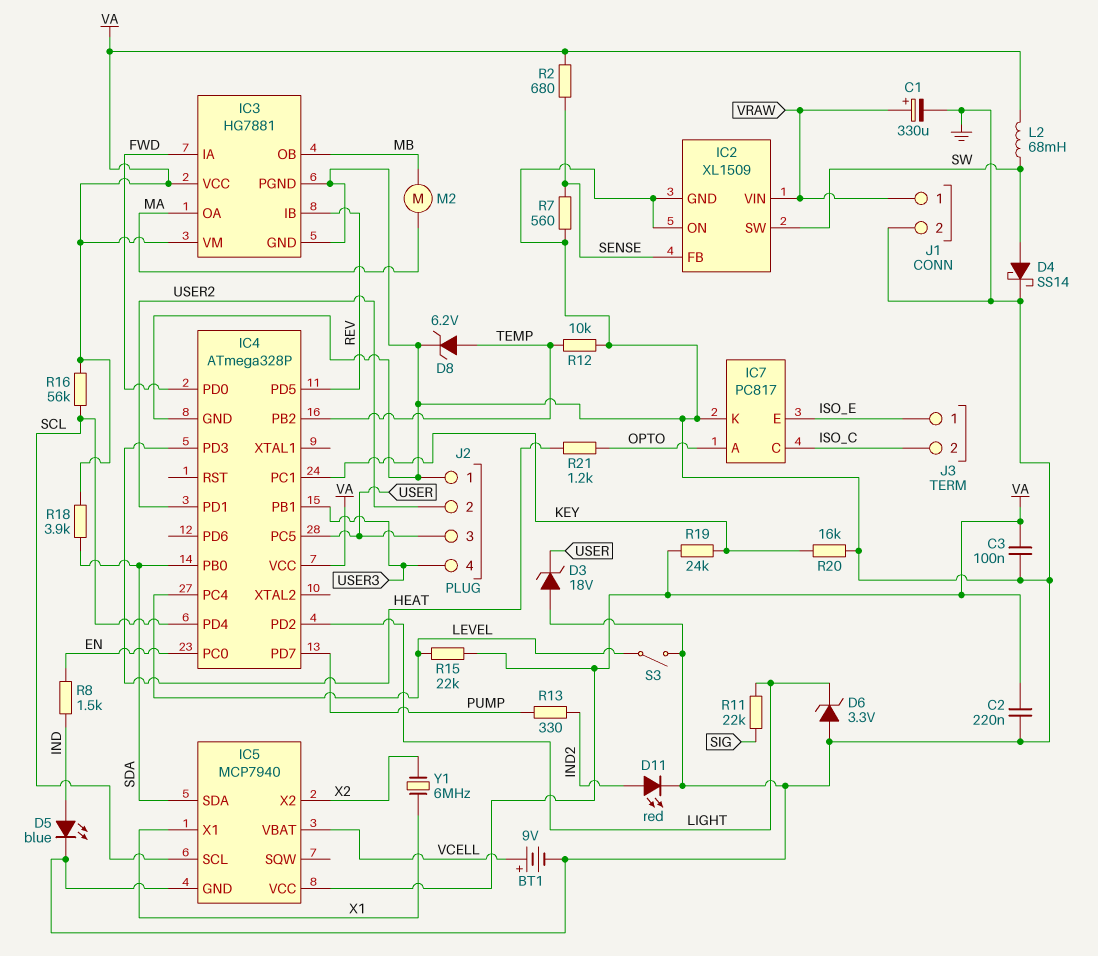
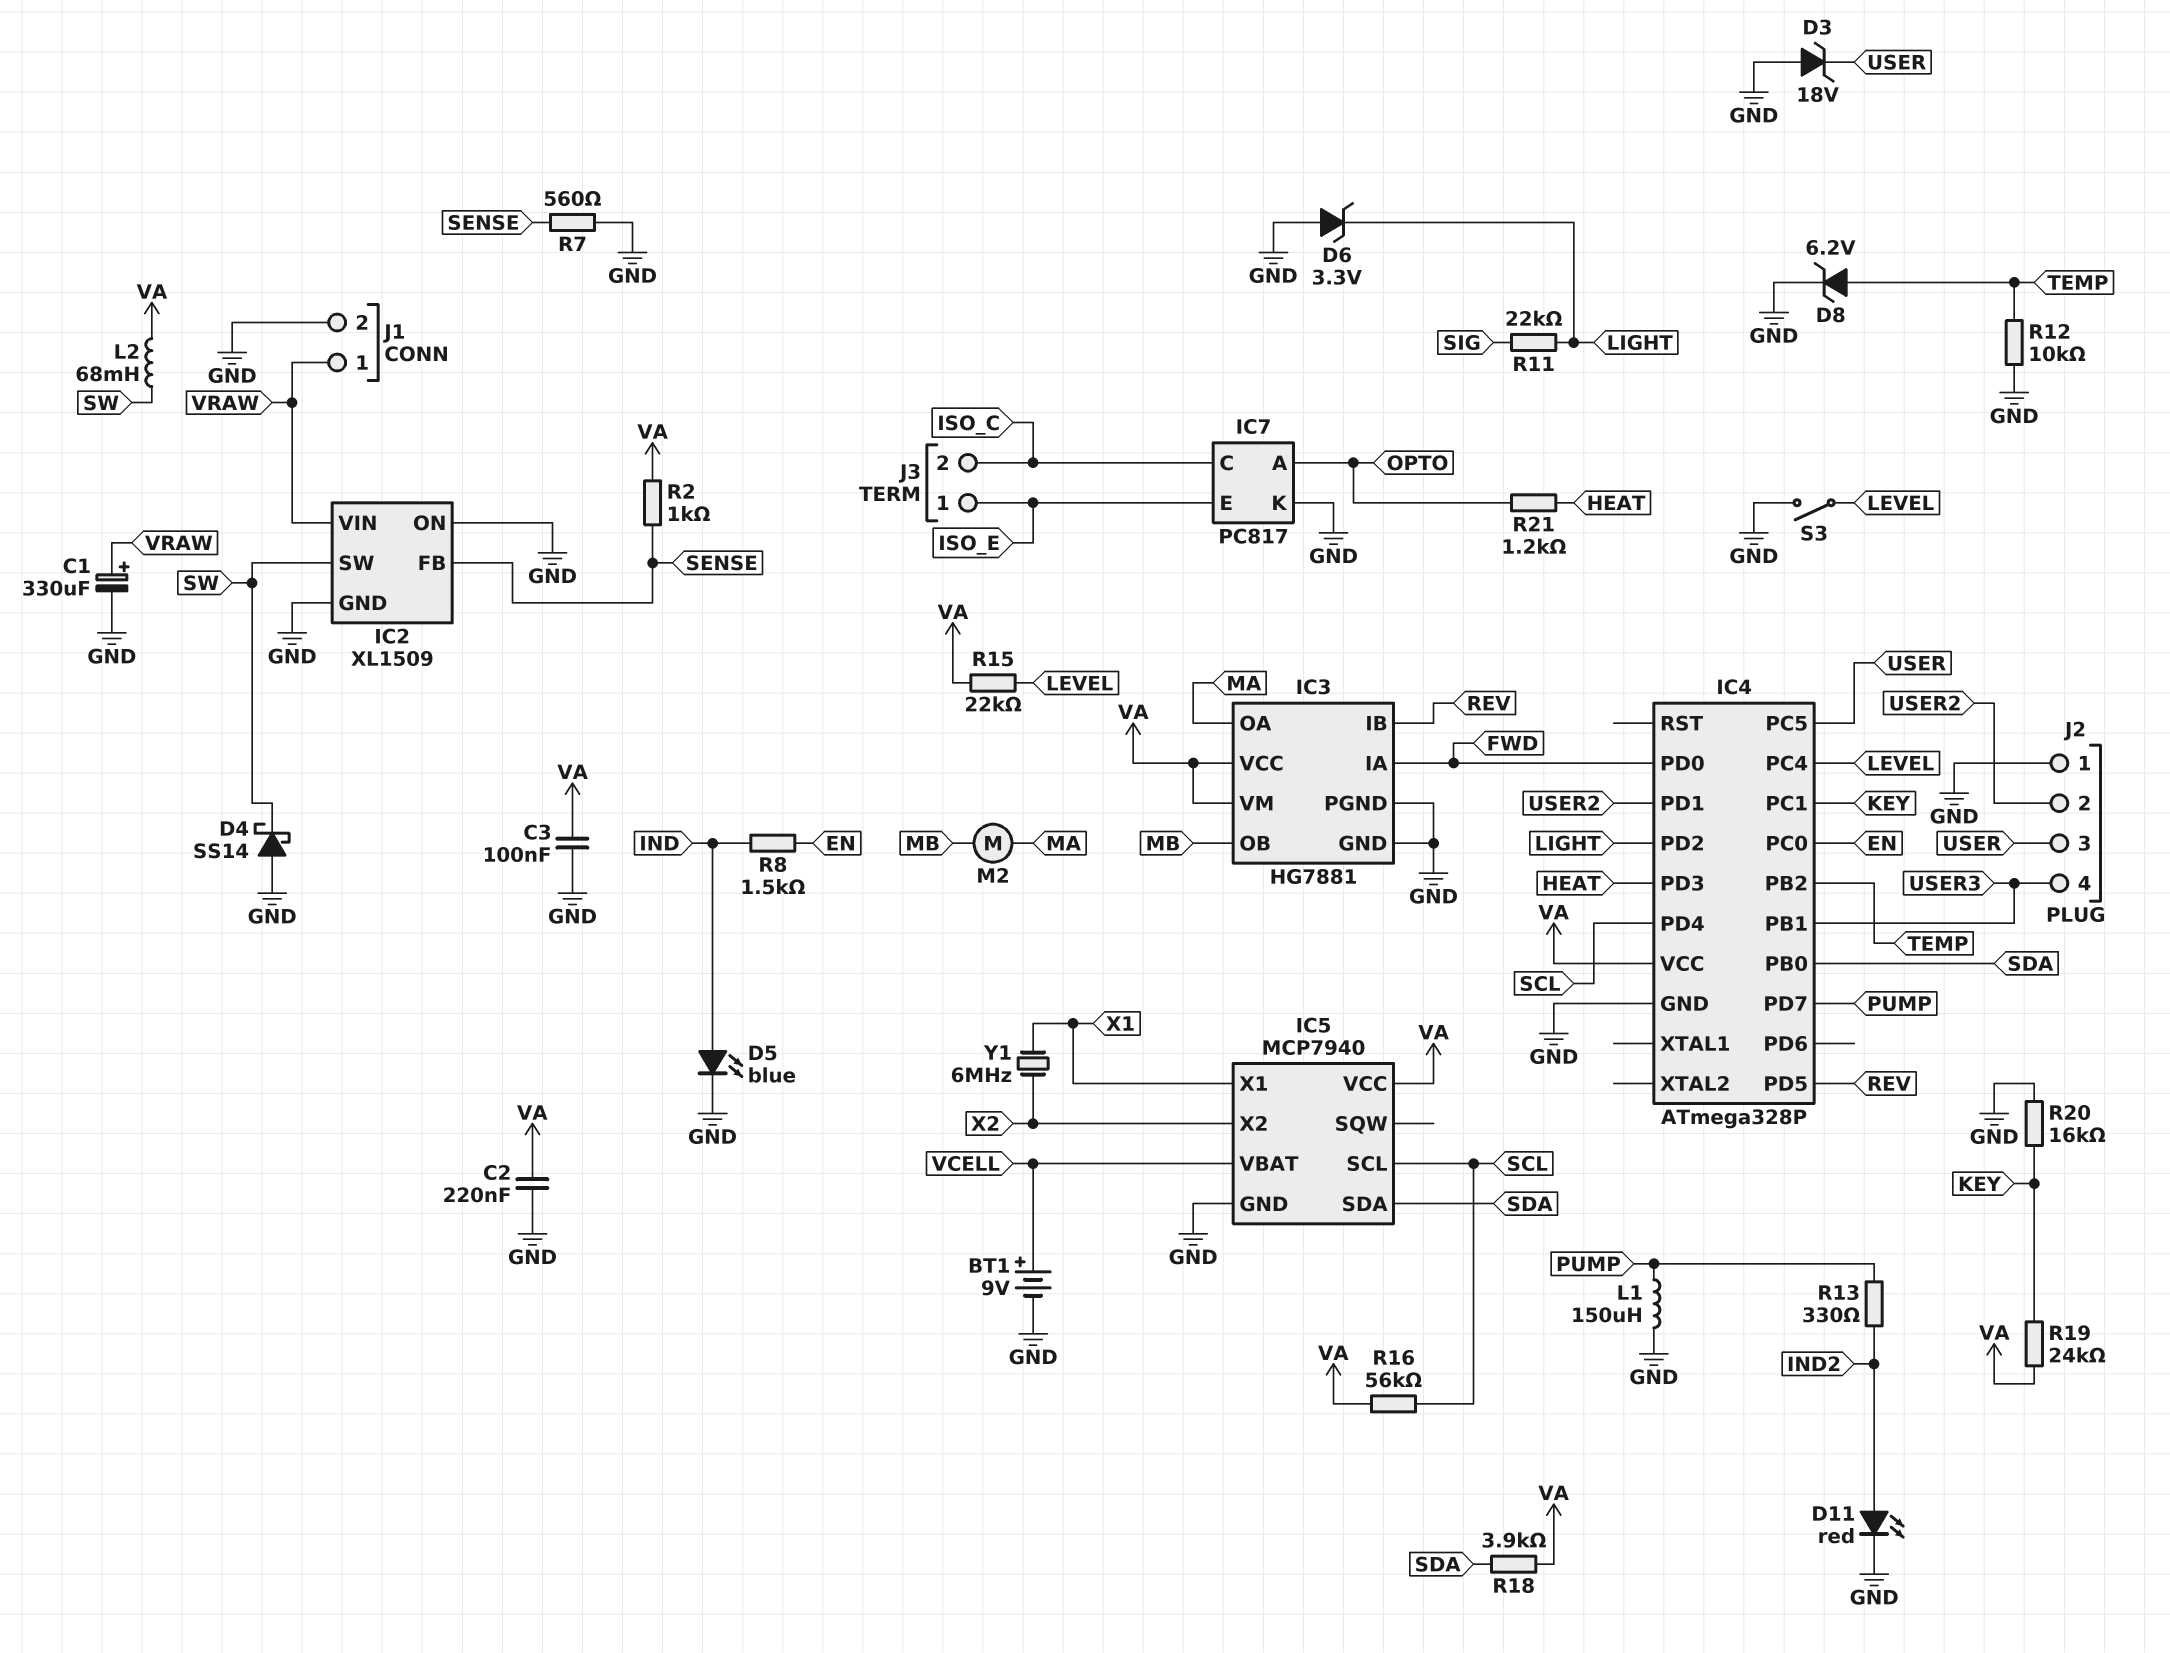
D4: schottky SS14 (A SW, K GND) -> schottky SS14 (A GND, K SW)
L1: none -> 150uH (GND, PUMP)
R2: 680 (SENSE, VA) -> 1k (SENSE, VA)

